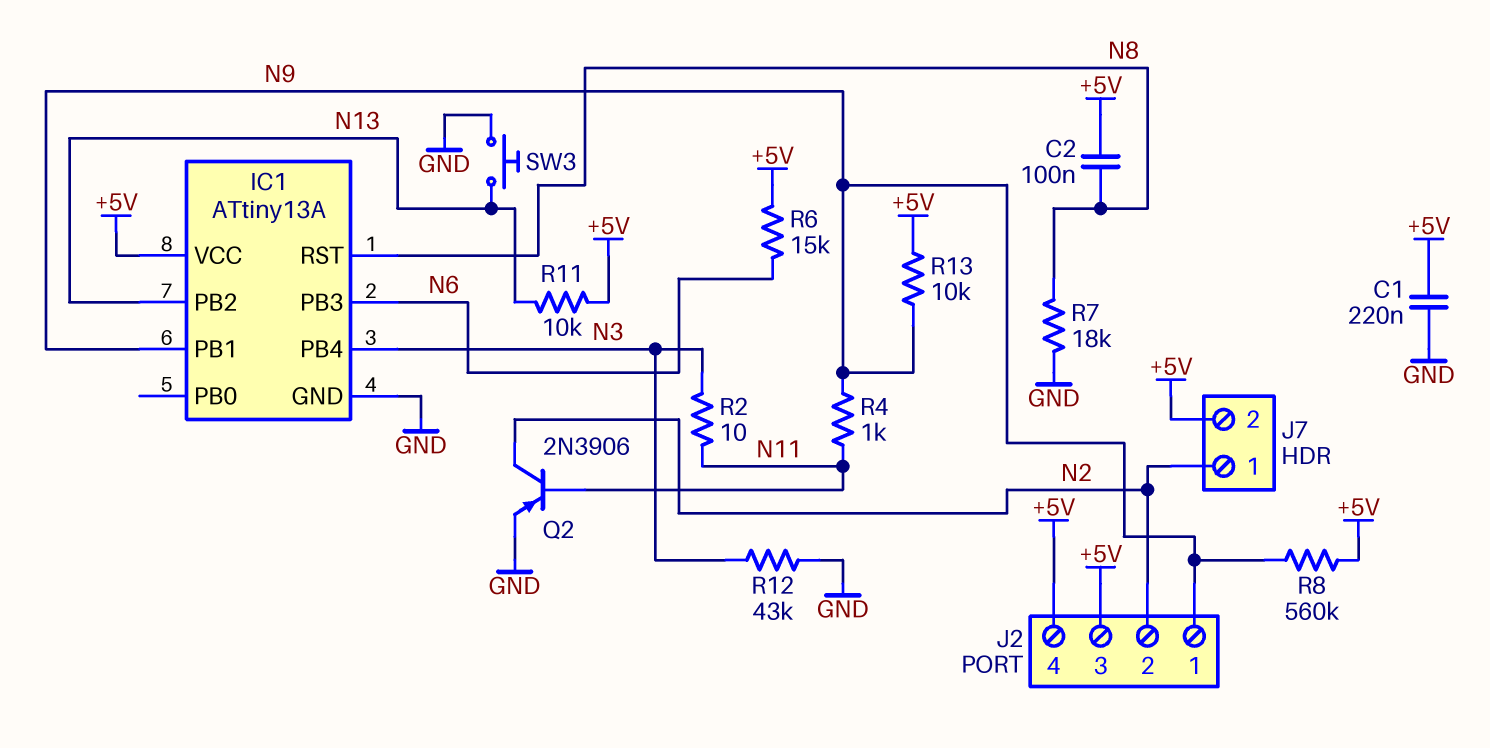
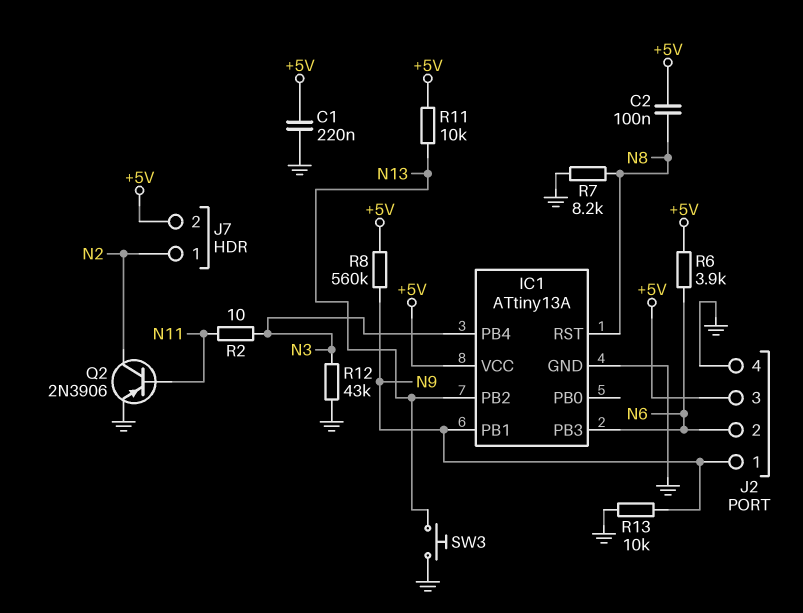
J2 pin 2: N2 -> N6
J2 pin 4: +5V -> GND
R4: 1k (N9, N11) -> none
R6: 15k (+5V, N6) -> 3.9k (+5V, N6)
R7: 18k (GND, N8) -> 8.2k (GND, N8)
R13: 10k (+5V, N9) -> 10k (GND, N9)

